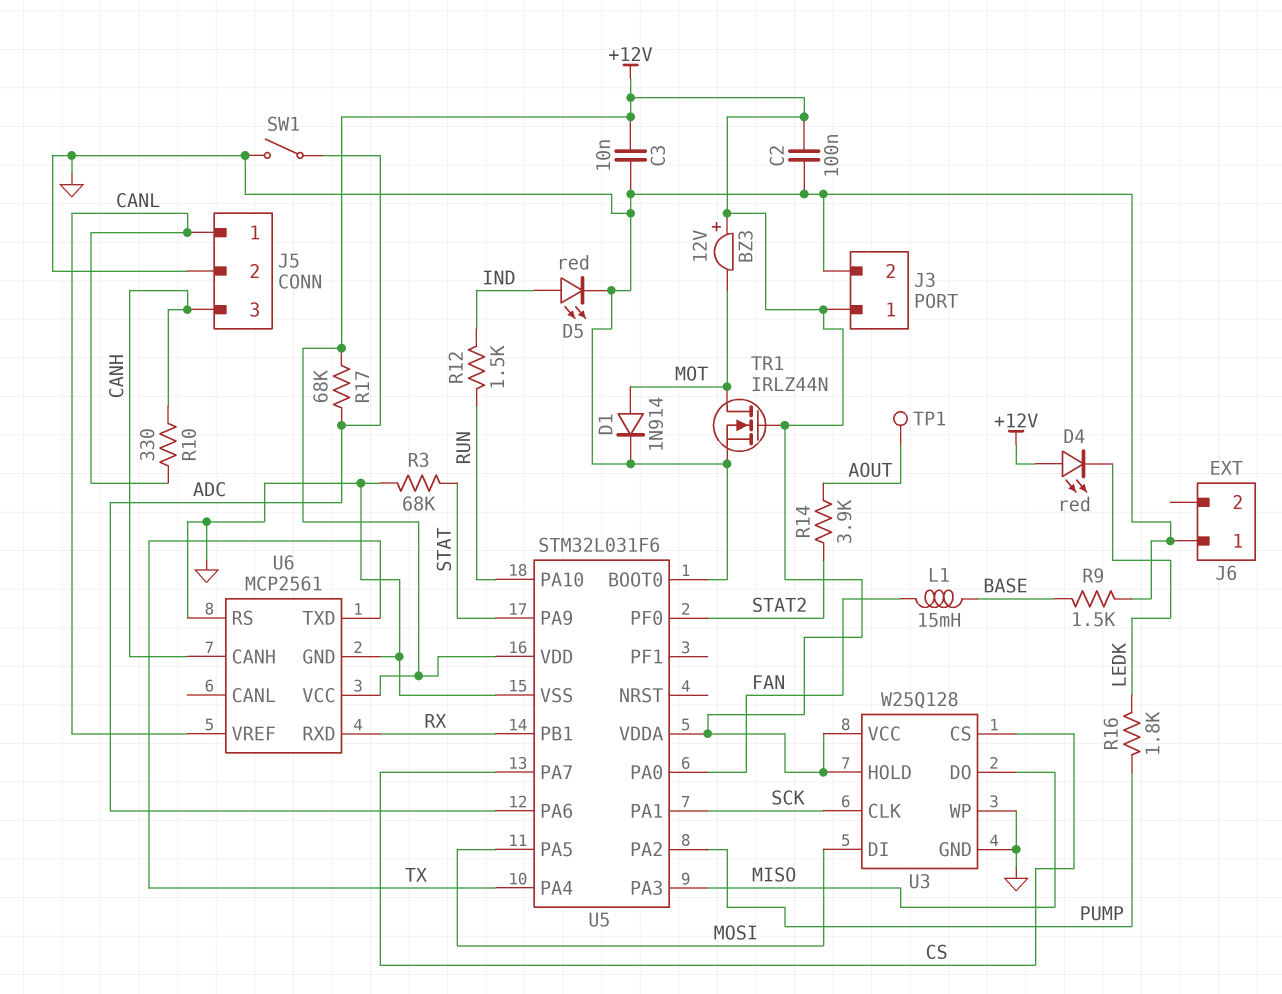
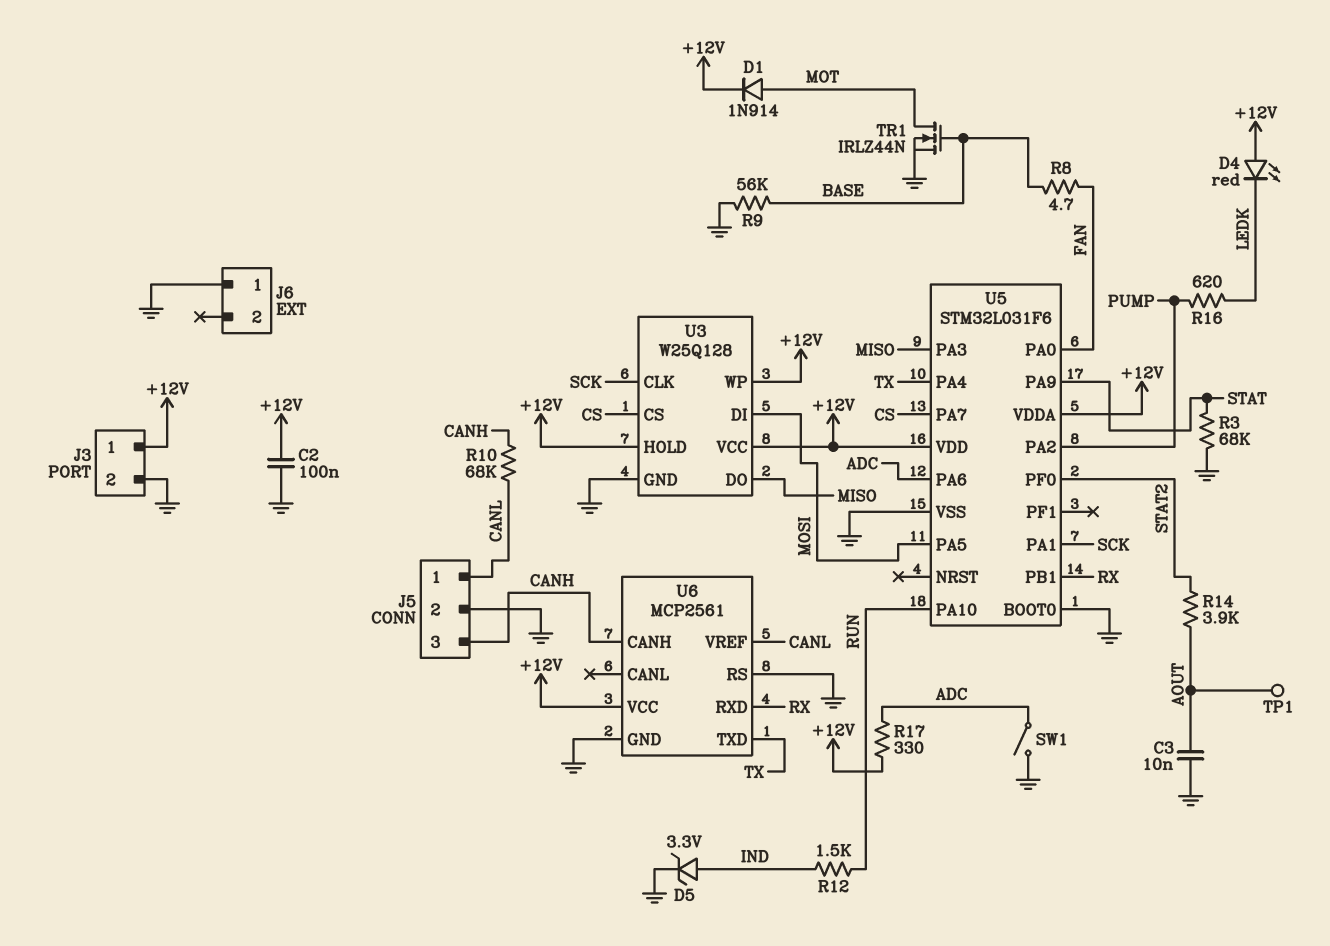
BZ3: buzzer 12V (plus +12V, minus MOT) -> none
C3: 10nF (+12V, GND) -> 10nF (AOUT, GND)
D1: diode 1N914 (A MOT, K GND) -> diode 1N914 (A MOT, K +12V)
D5: LED red (A IND, K GND) -> zener 3.3V (A IND, K GND)
L1: 15mH (BASE, FAN) -> none
R8: none -> 4.7 (BASE, FAN)
R9: 1.5k (BASE, GND) -> 56k (BASE, GND)
R10: 330 (CANH, CANL) -> 68k (CANH, CANL)
R16: 1.8k (LEDK, PUMP) -> 620 (LEDK, PUMP)
R17: 68k (+12V, ADC) -> 330 (+12V, ADC)
TR1: NMOS IRLZ44N (G +12V, D MOT, S GND) -> NMOS IRLZ44N (G BASE, D MOT, S GND)
U3 pin WP: GND -> +12V

